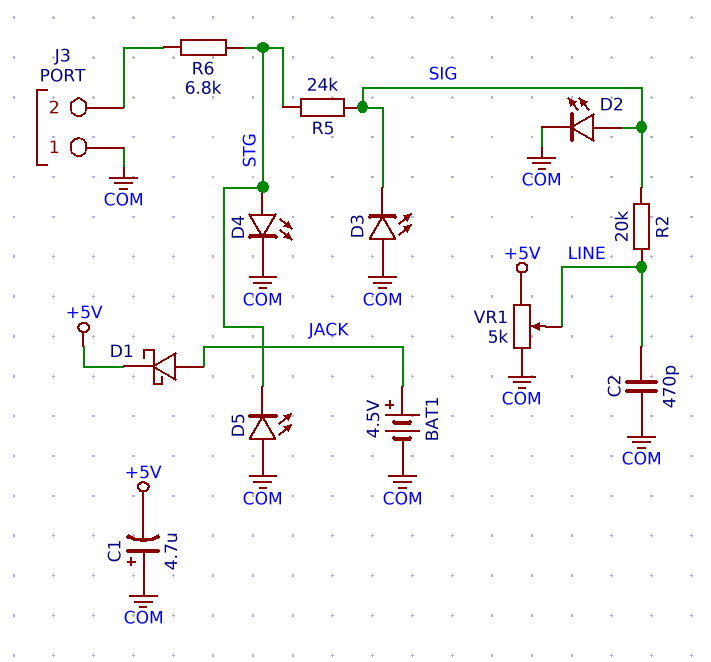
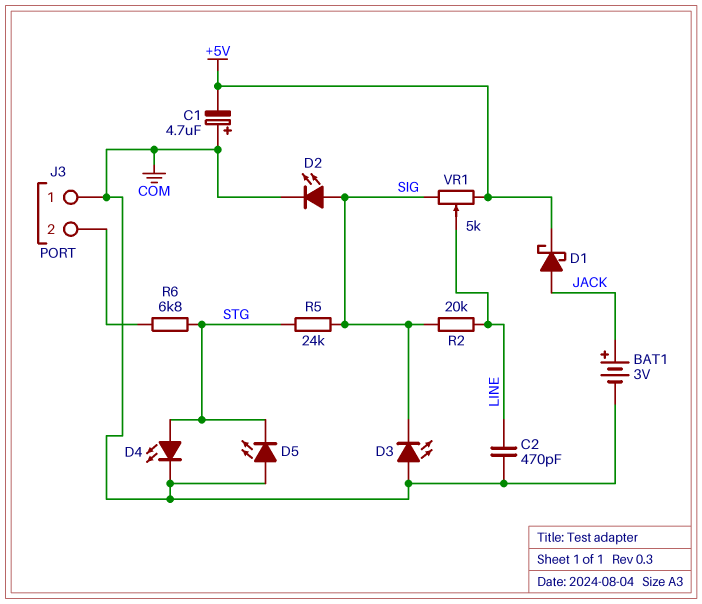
BAT1: 4.5V (plus JACK, minus COM) -> 3V (plus JACK, minus COM)
VR1: 5k (+5V, COM, wiper LINE) -> 5k (+5V, SIG, wiper LINE)

